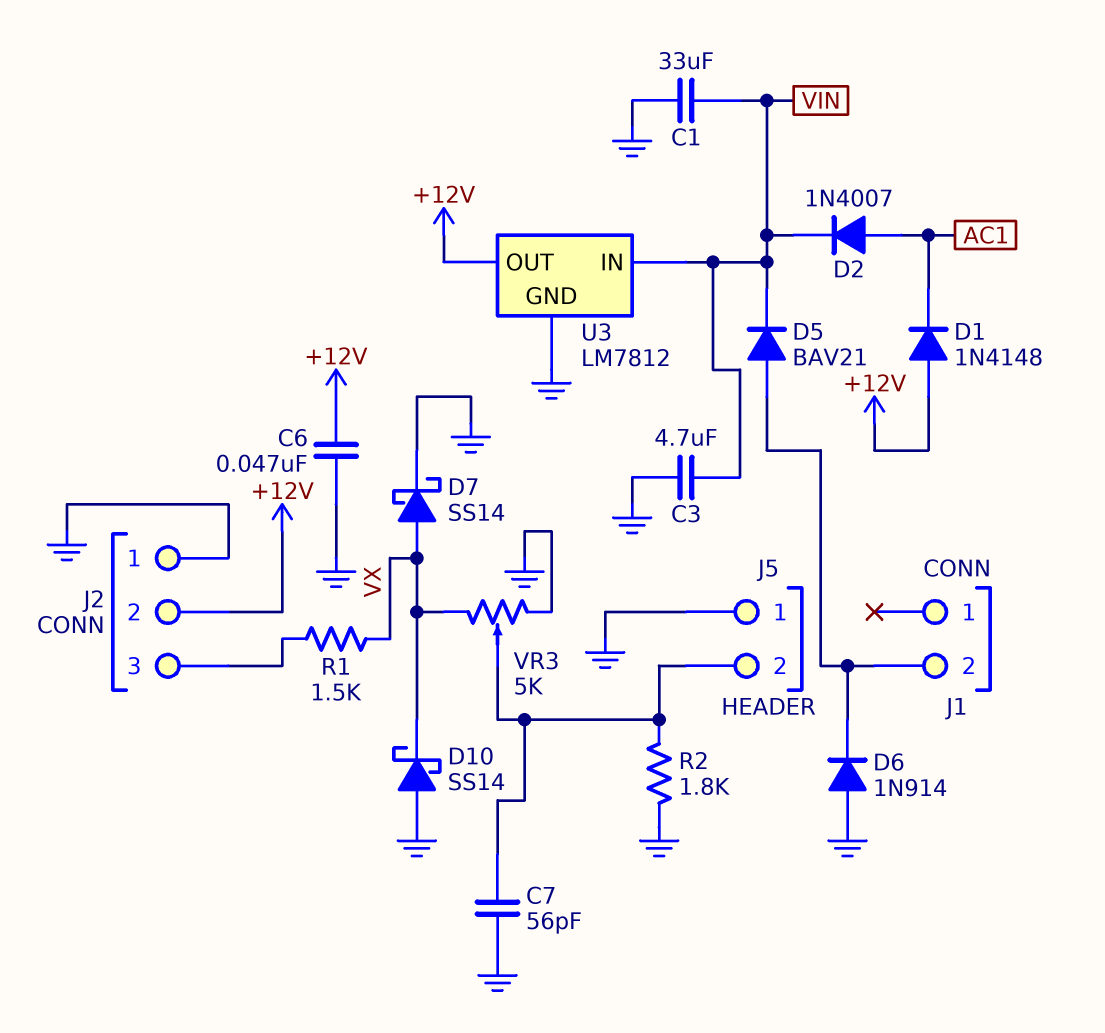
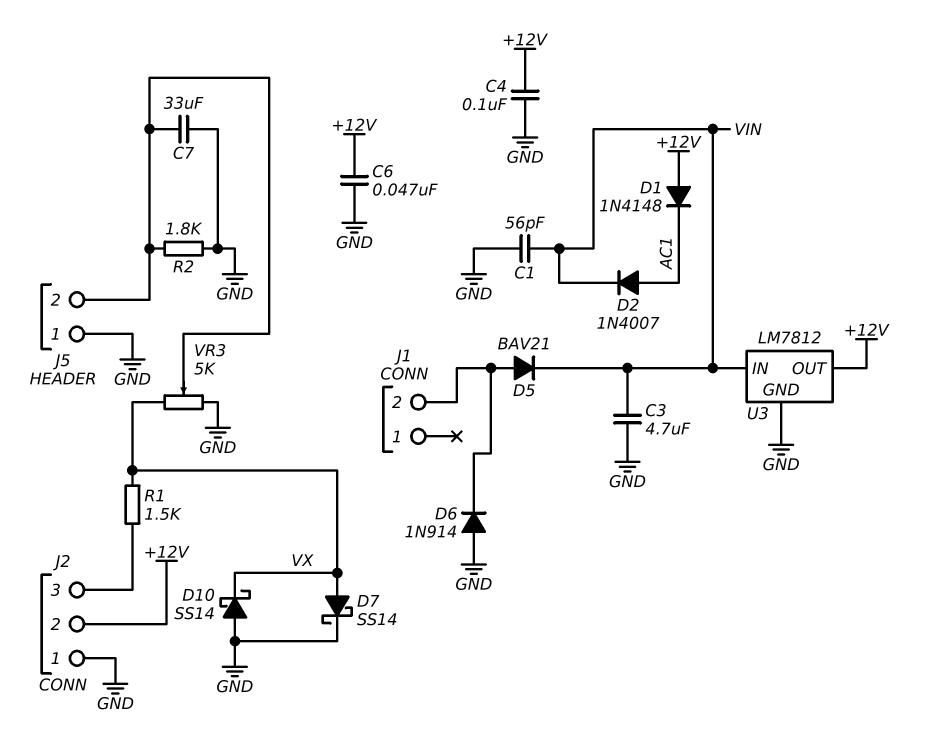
C1: 33uF (GND, VIN) -> 56pF (GND, VIN)
C4: none -> 100nF (+12V, GND)
C7: 56pF (GND, J5/2) -> 33uF (GND, J5/2)

